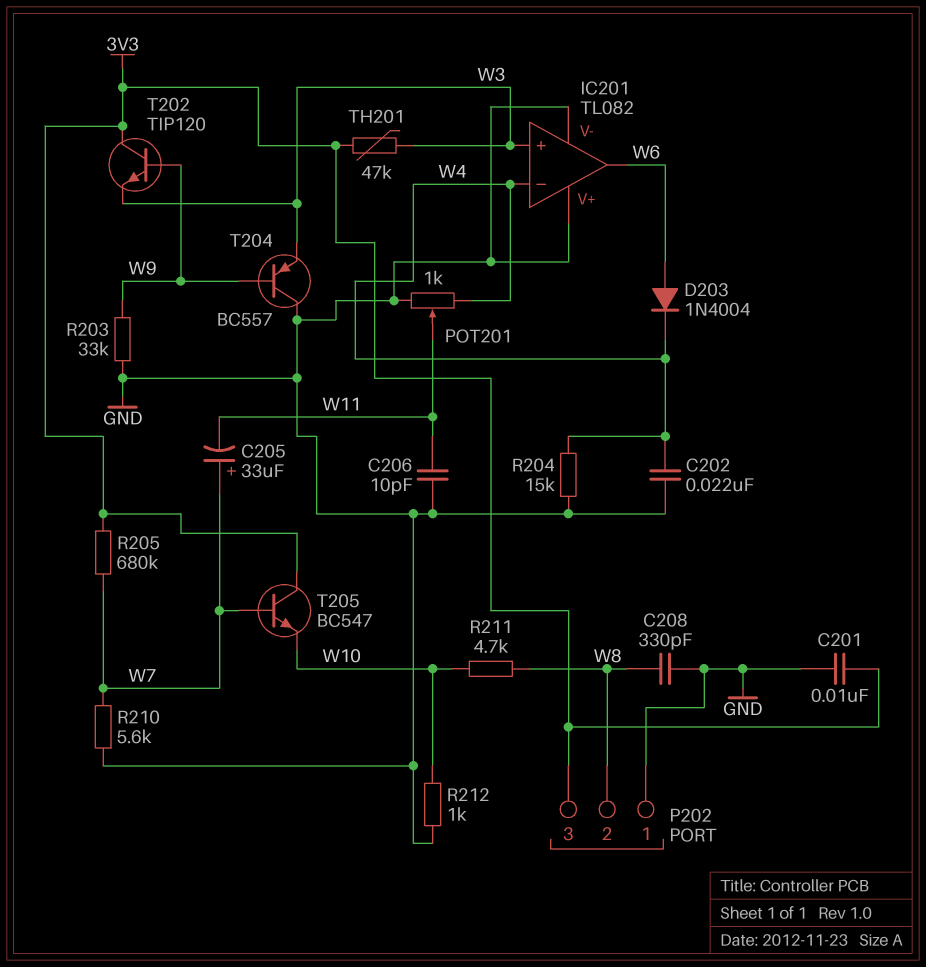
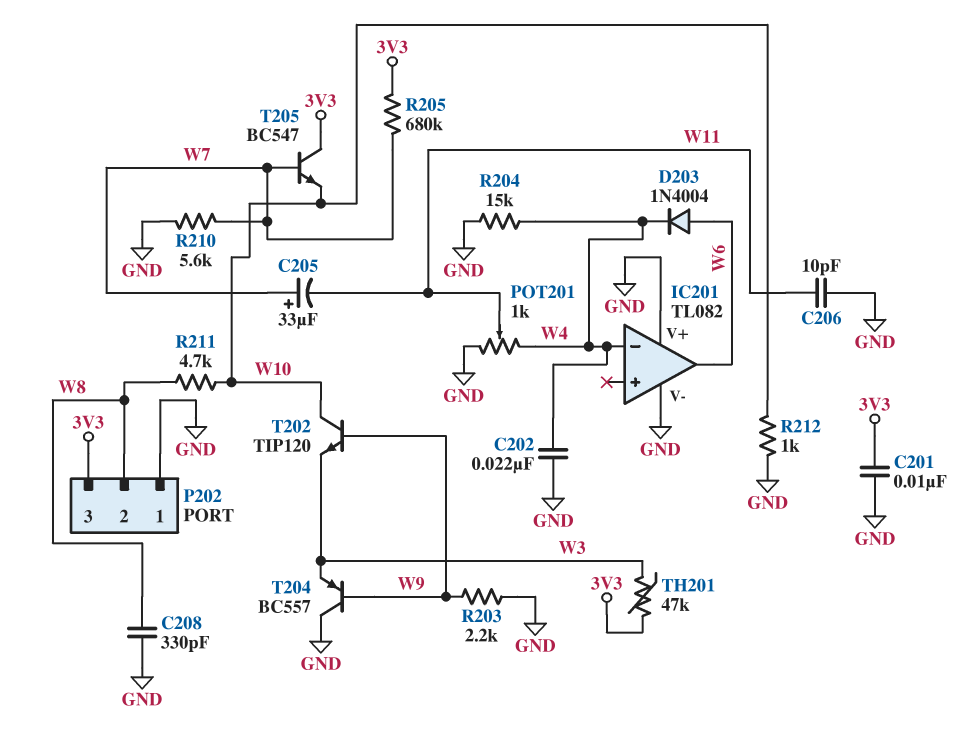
IC201 pin in+: W3 -> none
R203: 33k (GND, W9) -> 2.2k (GND, W9)
T202: NPN TIP120 (B W9, C 3V3, E W3) -> NPN TIP120 (B W9, C W10, E W3)

